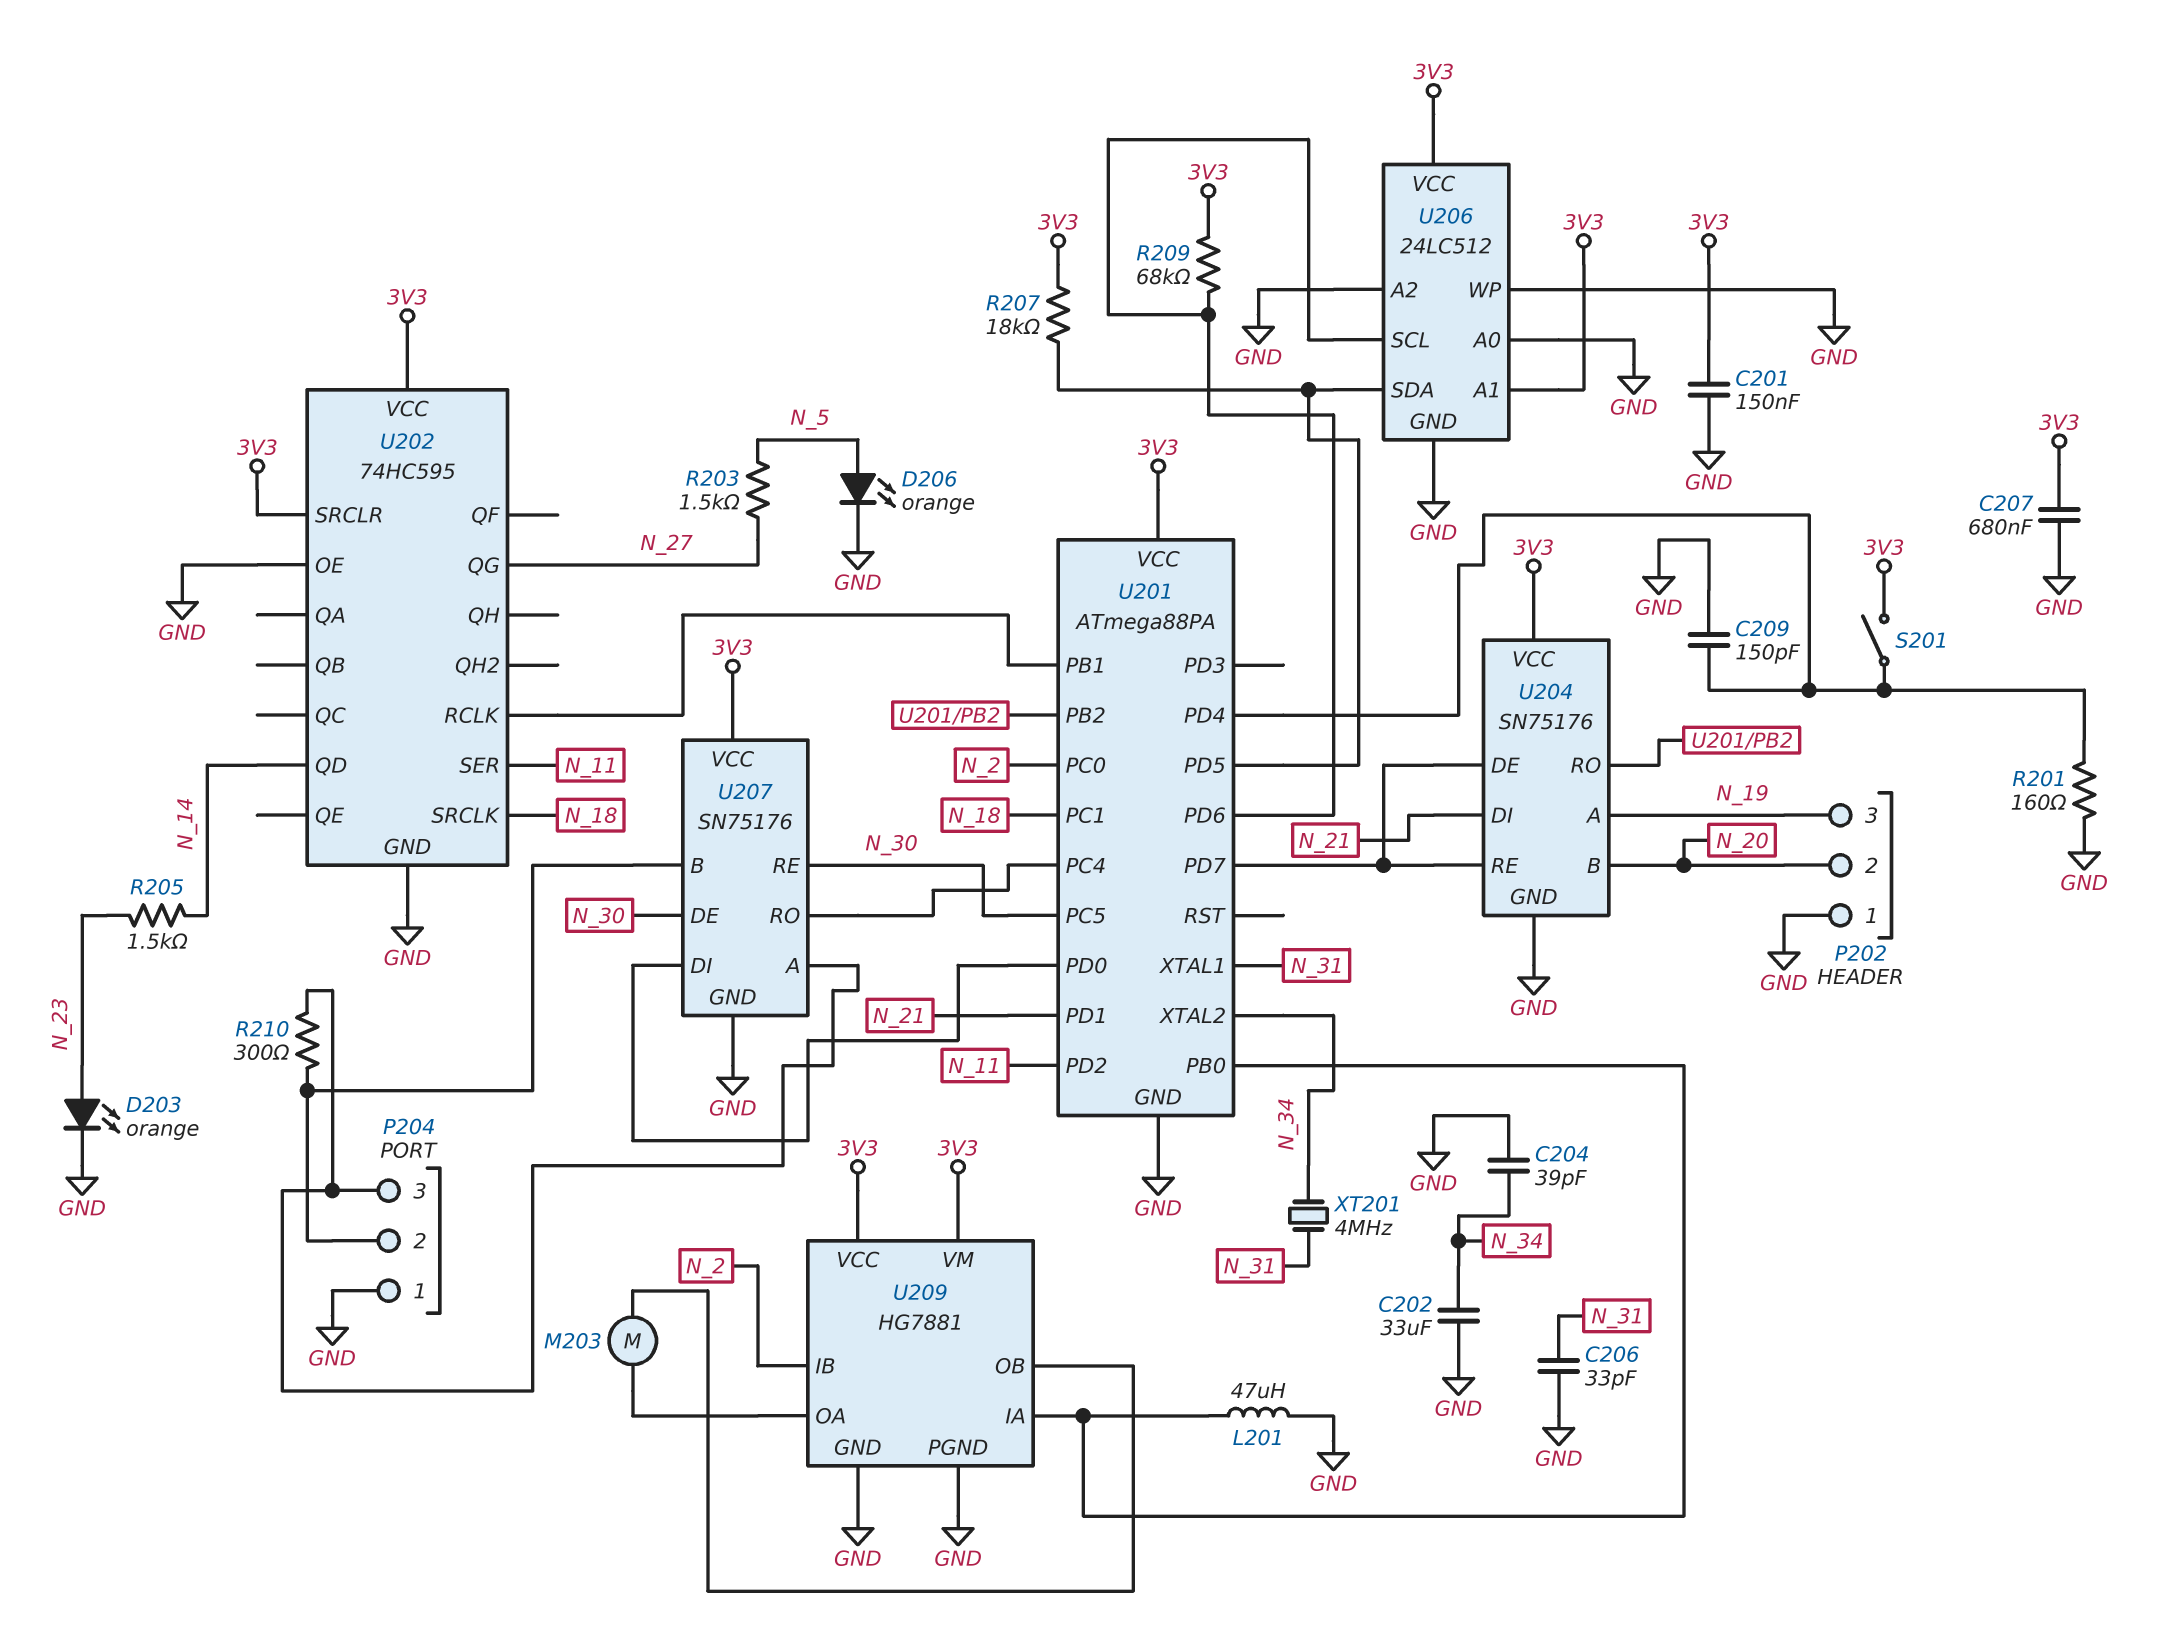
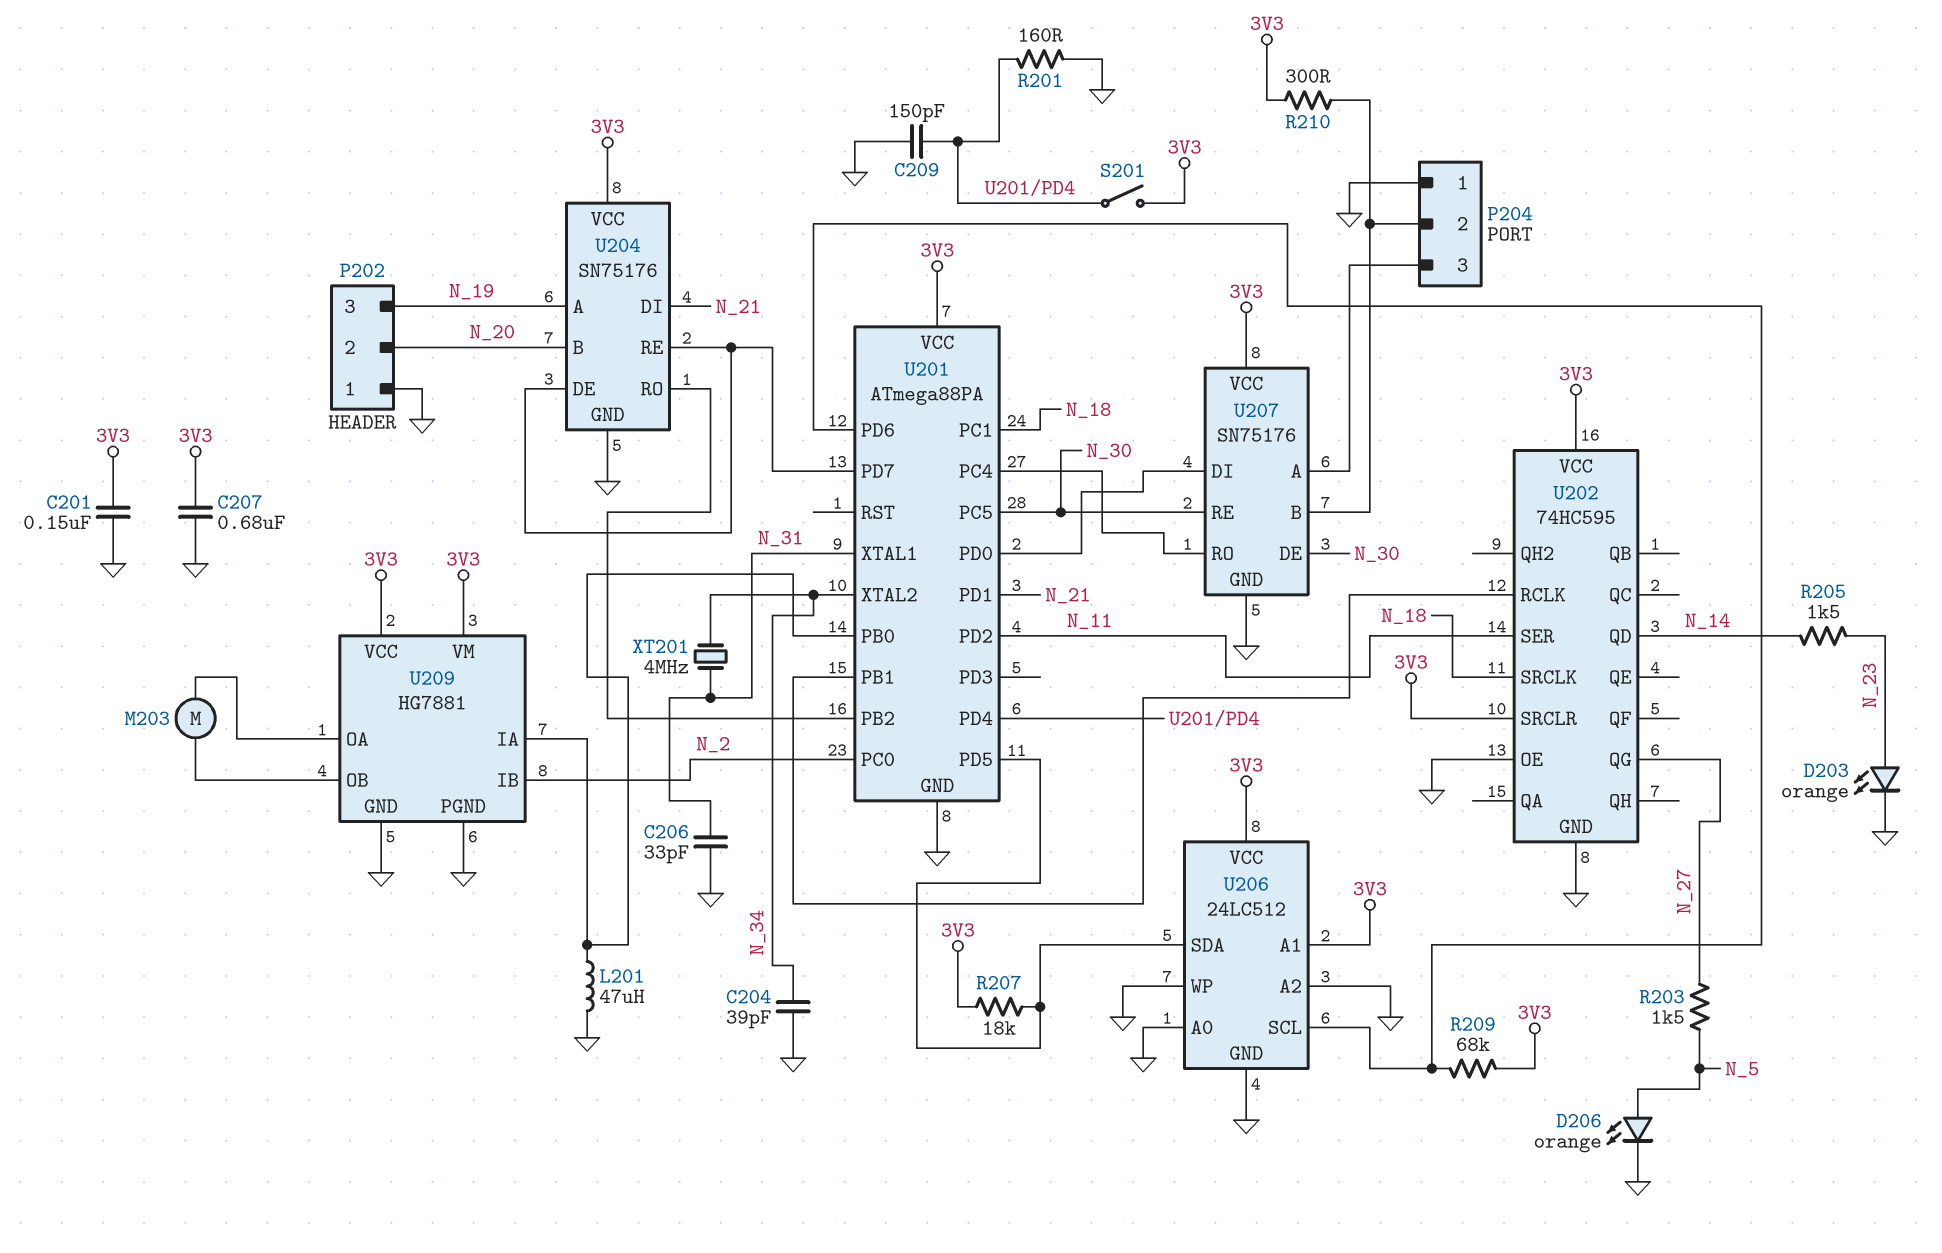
C202: 33uF (GND, N_34) -> none
R210: 300 (P204/2, P204/3) -> 300 (3V3, P204/2)

